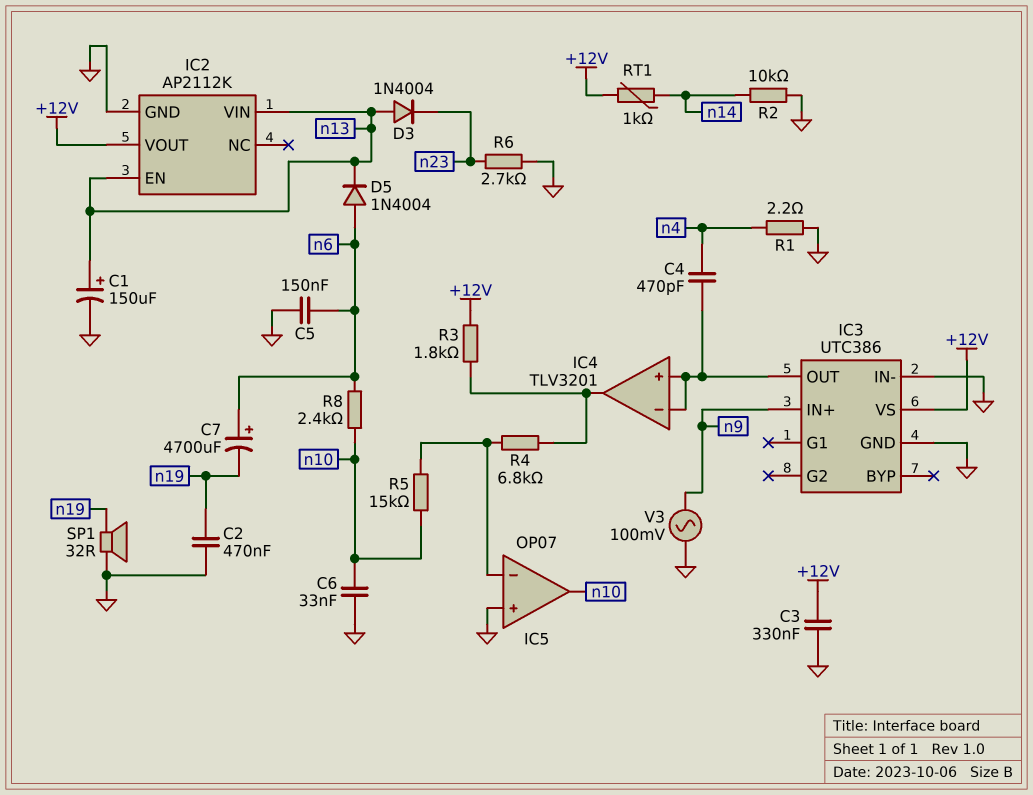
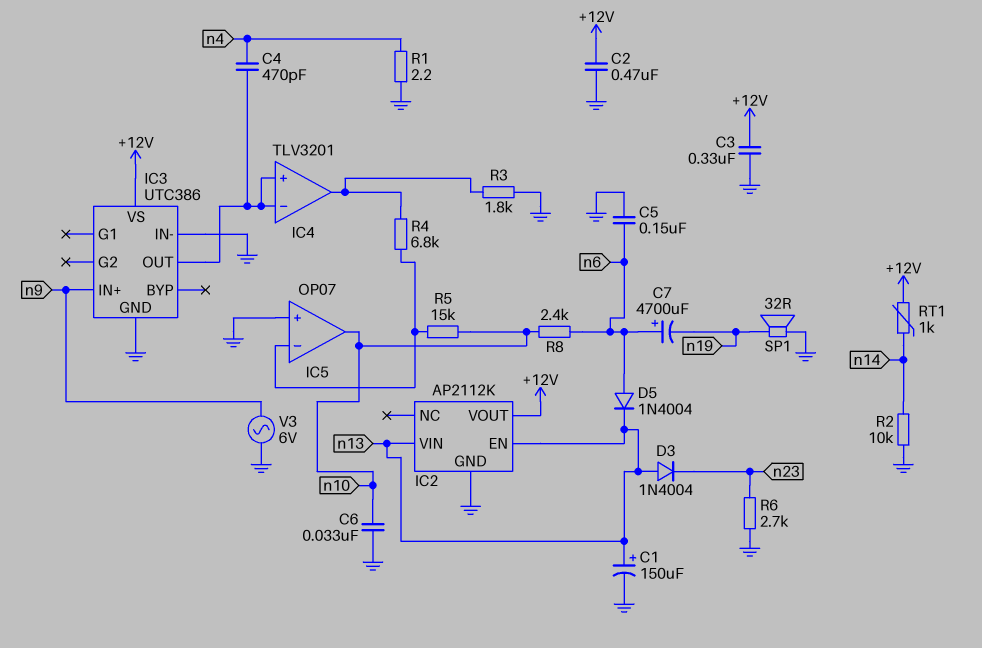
C2: 470nF (GND, n19) -> 470nF (+12V, GND)
R3: 1.8k (+12V, IC4/out) -> 1.8k (GND, IC4/out)
V3: AC 100mV (GND, n9) -> AC 6V (GND, n9)

